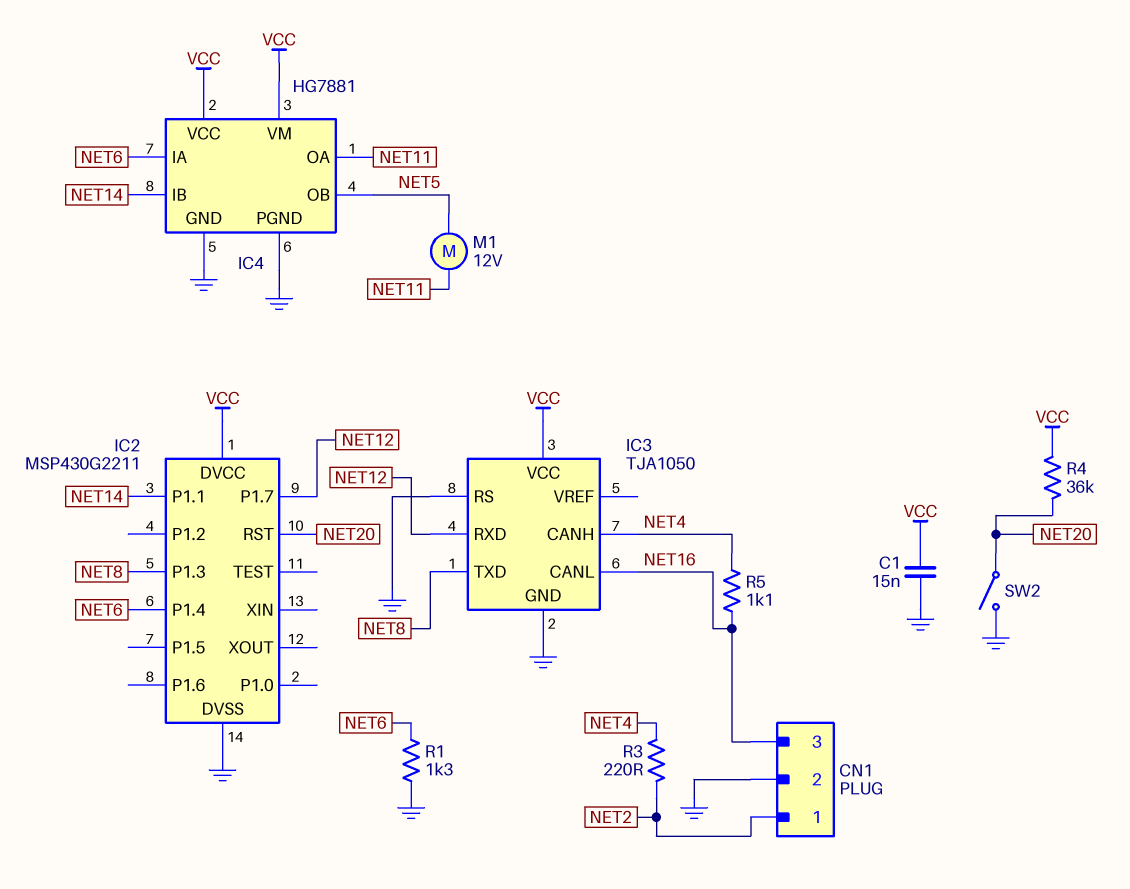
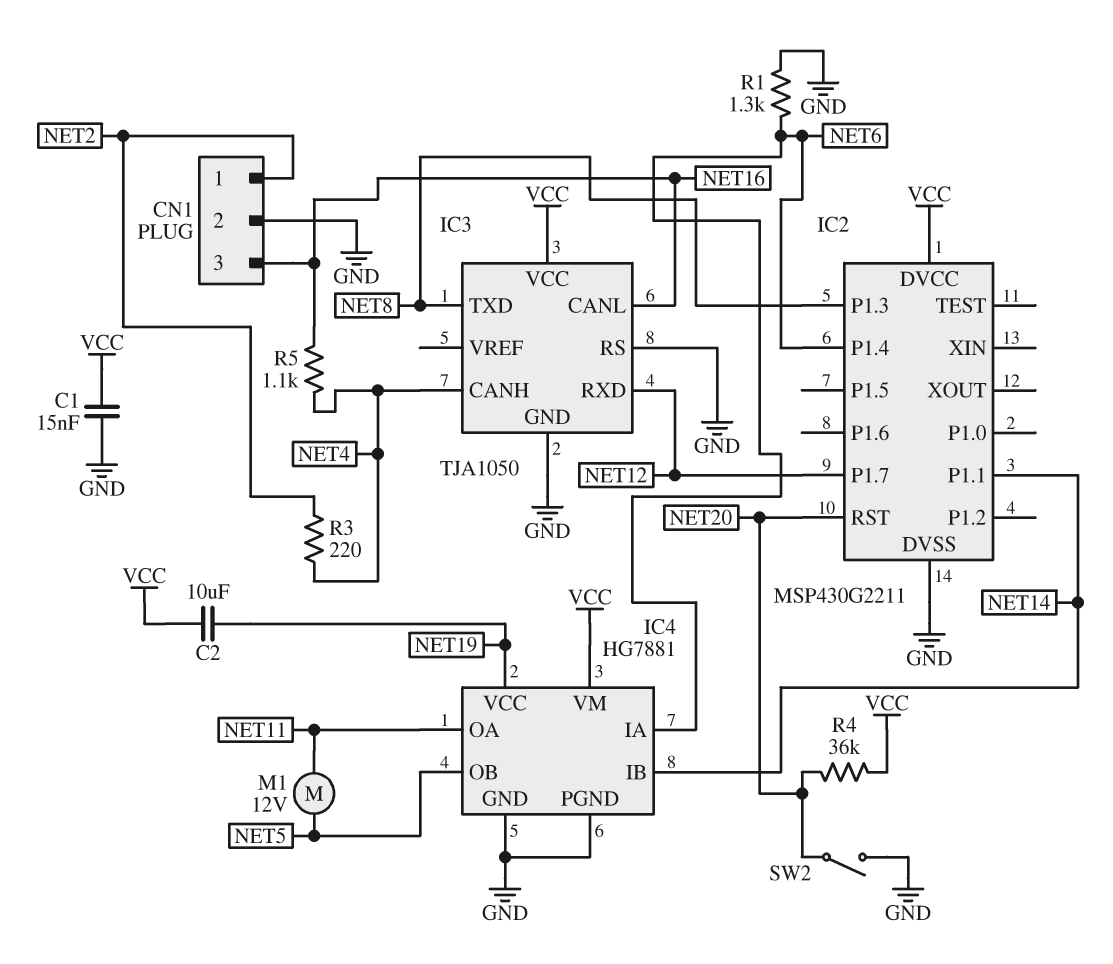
C2: none -> 10uF (NET19, VCC)
IC4 pin VCC: VCC -> NET19

